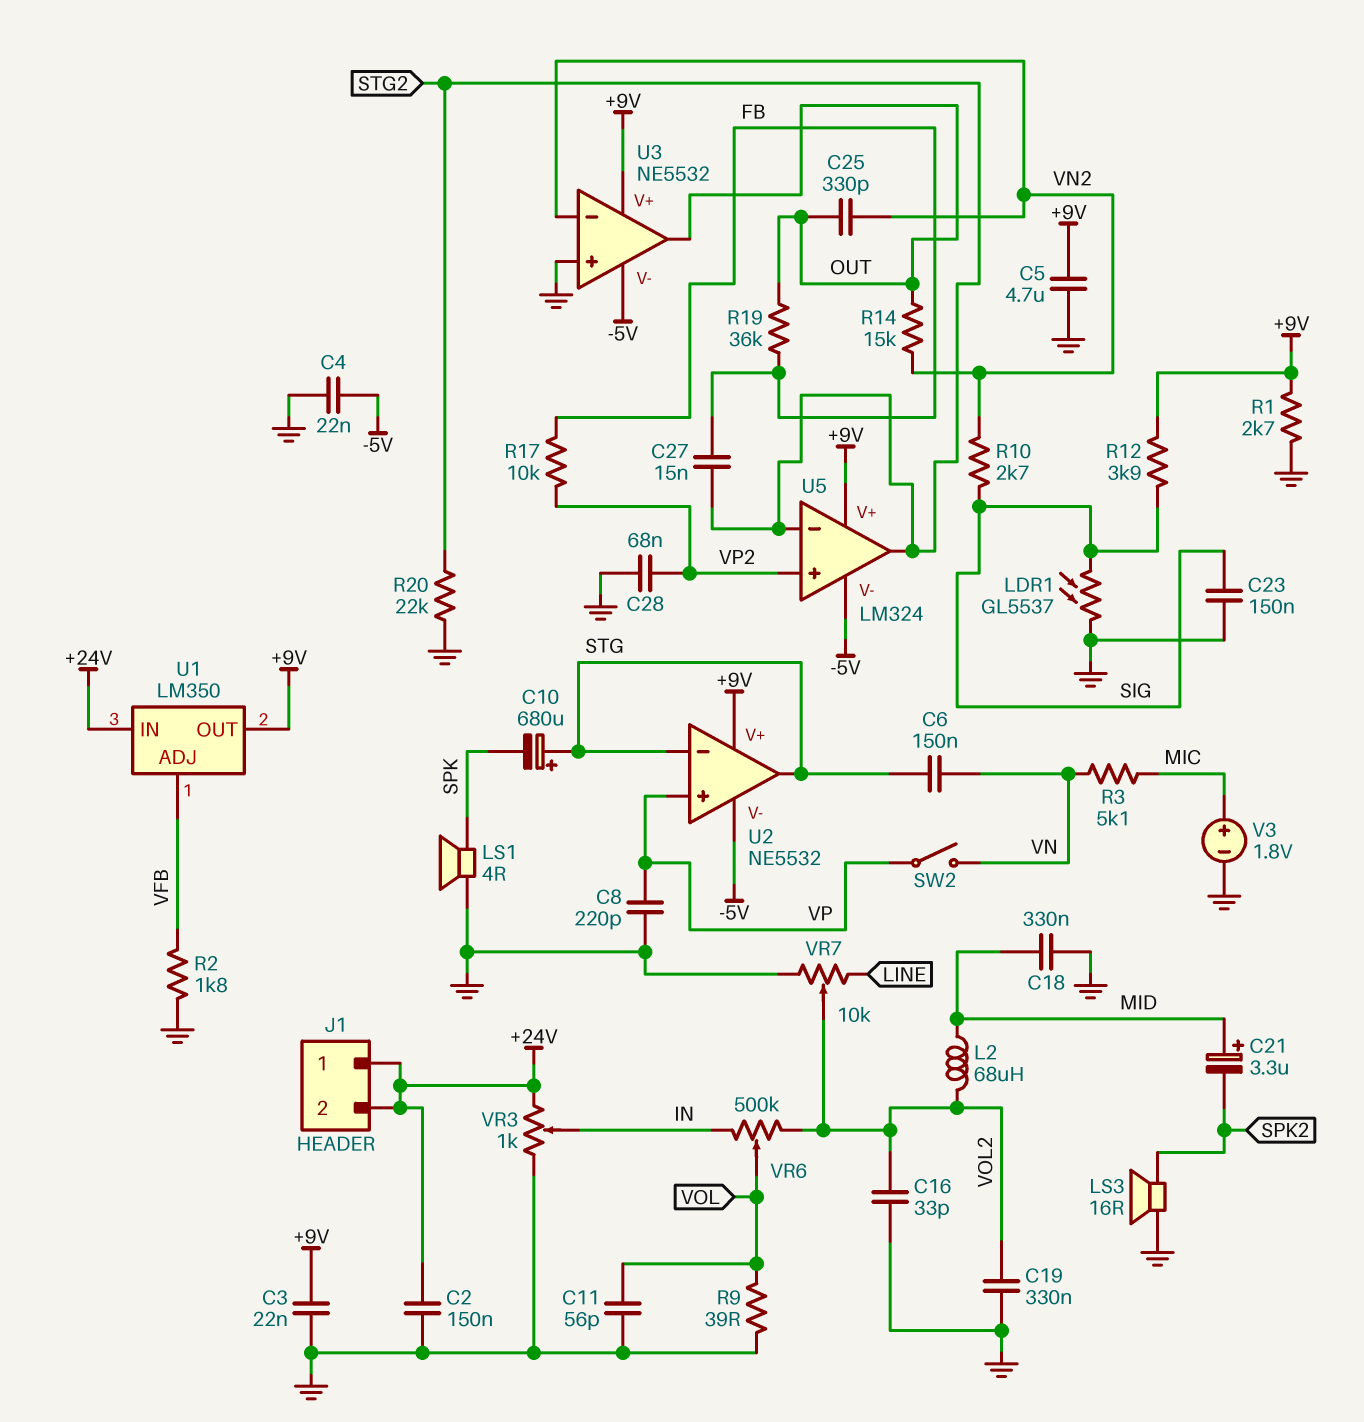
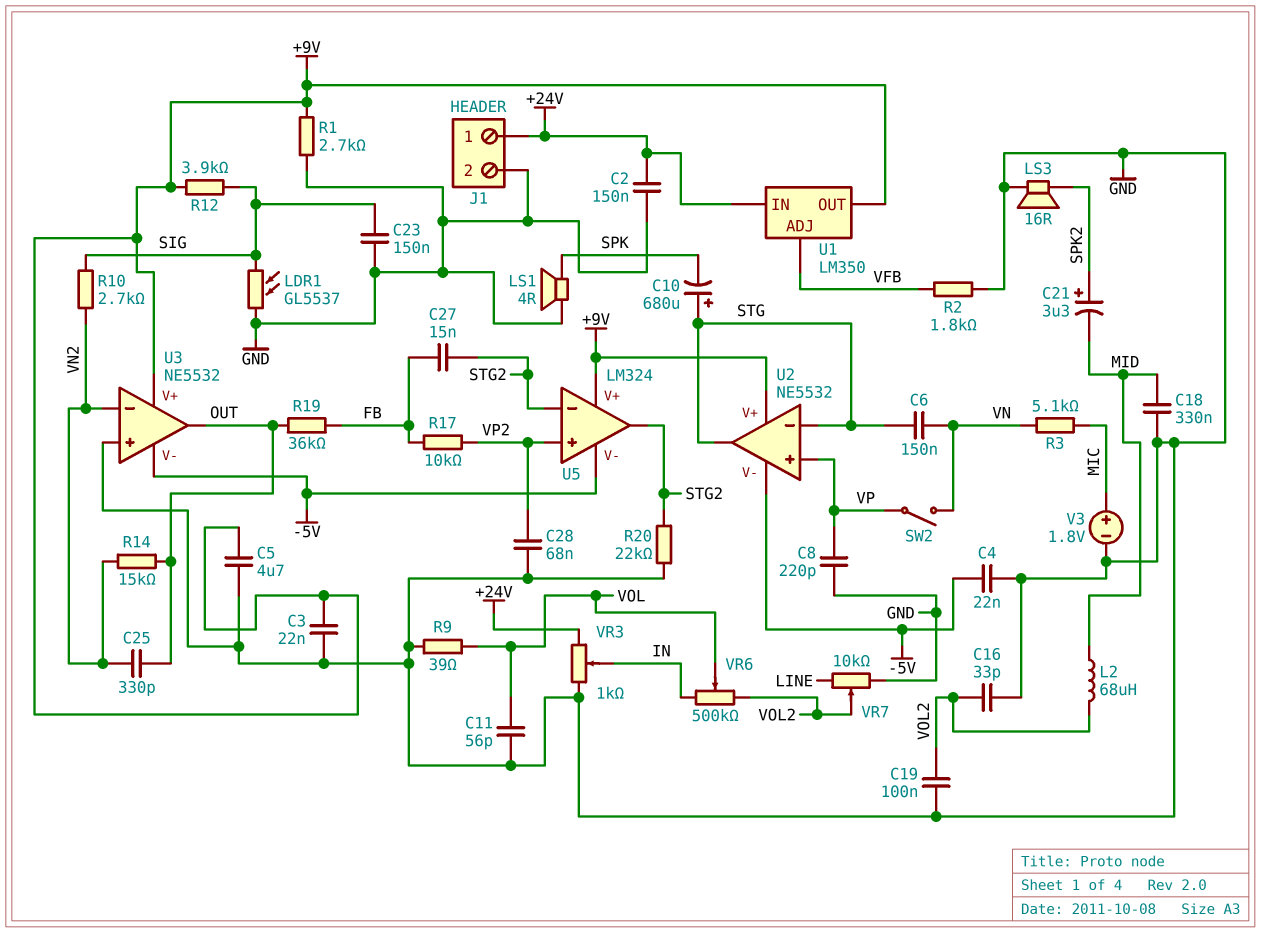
C19: 330nF (GND, VOL2) -> 100nF (GND, VOL2)
C21: 3.3uF (plus MID, minus SPK2) -> 3.3uF (plus SPK2, minus MID)
J1 pin 2: +24V -> GND

